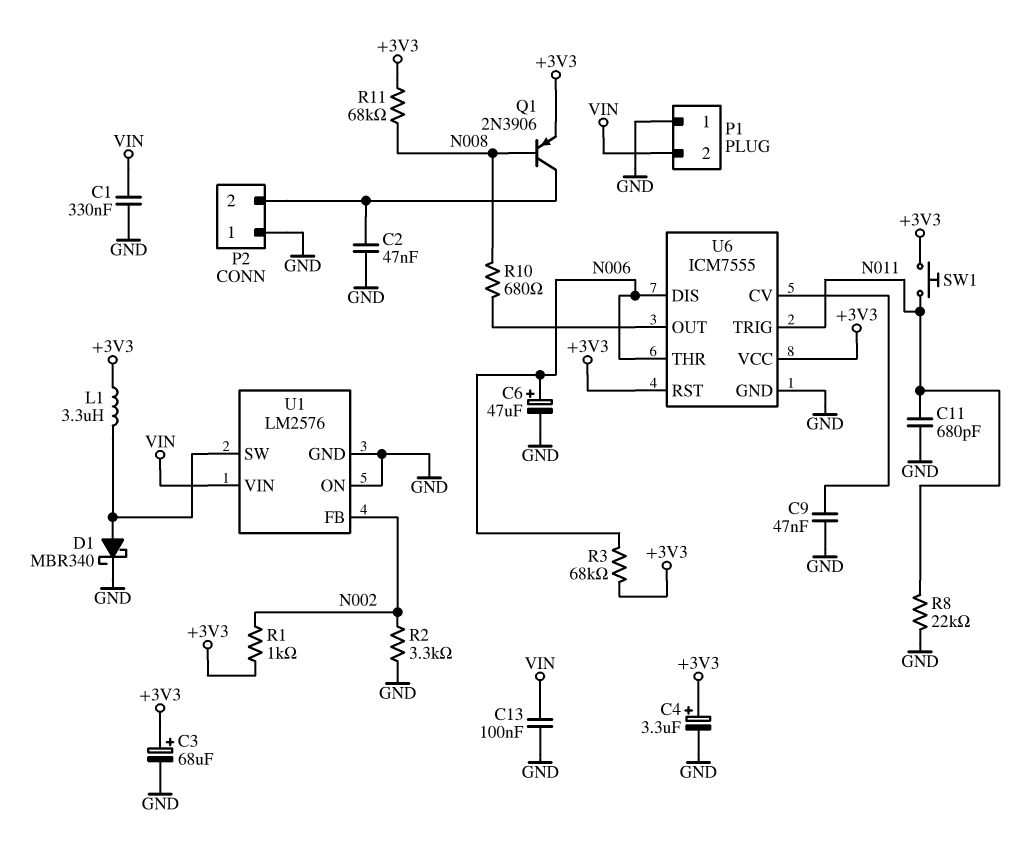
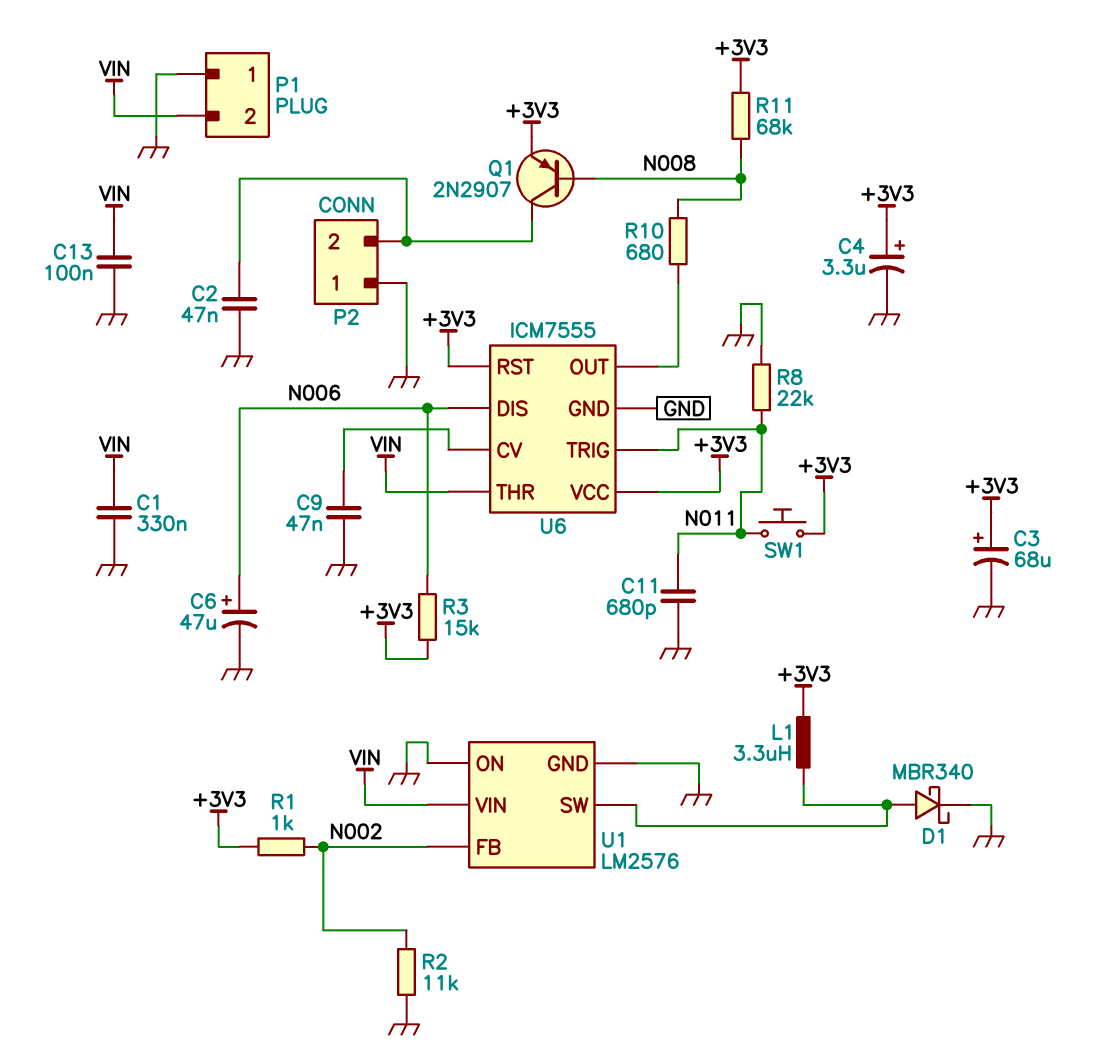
Q1: PNP 2N3906 (B N008, C P2/2, E +3V3) -> PNP 2N2907 (B N008, C P2/2, E +3V3)
R2: 3.3k (GND, N002) -> 11k (GND, N002)
R3: 68k (+3V3, N006) -> 15k (+3V3, N006)
U6 pin THR: N006 -> VIN

